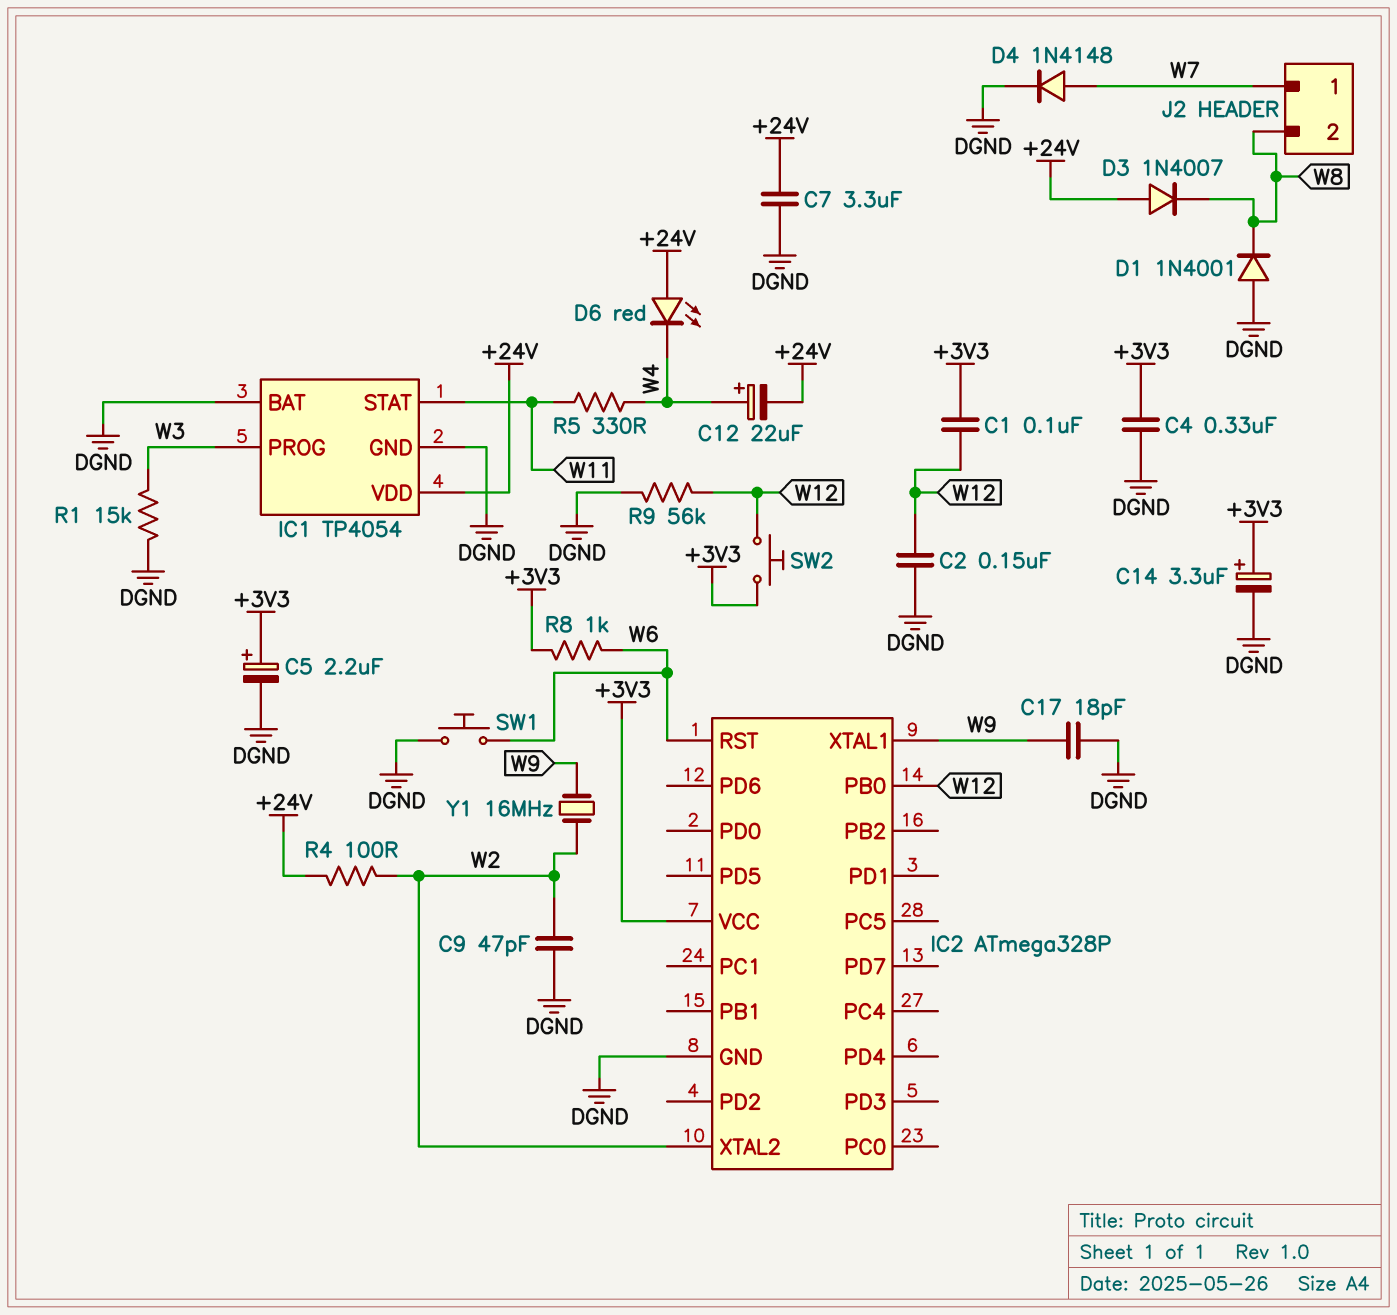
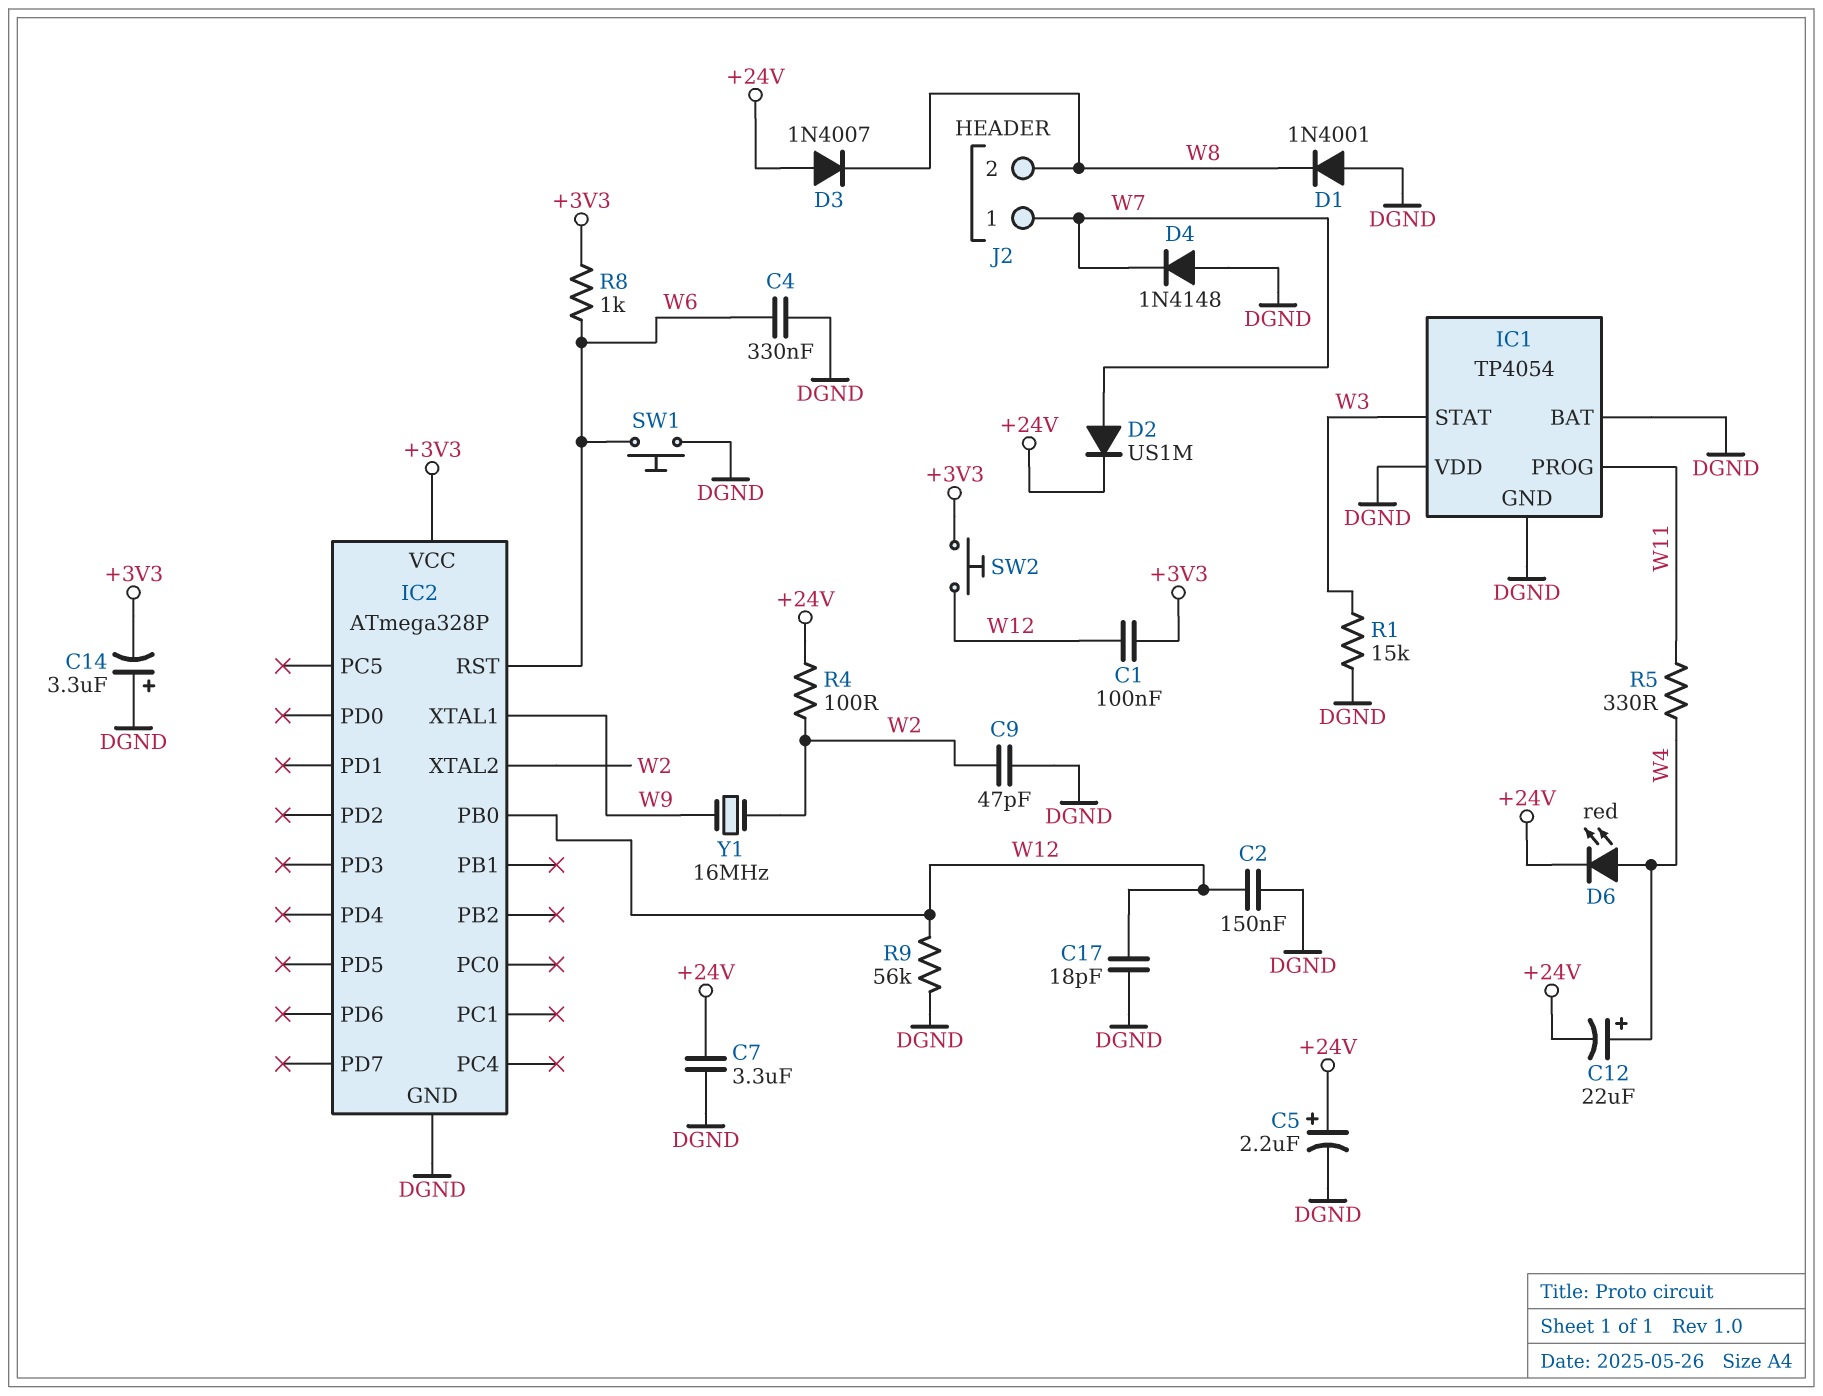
C4: 330nF (+3V3, DGND) -> 330nF (DGND, W6)
C5: 2.2uF (plus +3V3, minus DGND) -> 2.2uF (plus +24V, minus DGND)
C14: 3.3uF (plus +3V3, minus DGND) -> 3.3uF (plus DGND, minus +3V3)
C17: 18pF (DGND, W9) -> 18pF (DGND, W12)
D2: none -> diode US1M (A W7, K +24V)
D4: diode 1N4148 (A W7, K DGND) -> diode 1N4148 (A DGND, K W7)
D6: LED red (A +24V, K W4) -> LED red (A W4, K +24V)
IC1 pin PROG: W3 -> W11
IC1 pin STAT: W11 -> W3
IC1 pin VDD: +24V -> DGND

